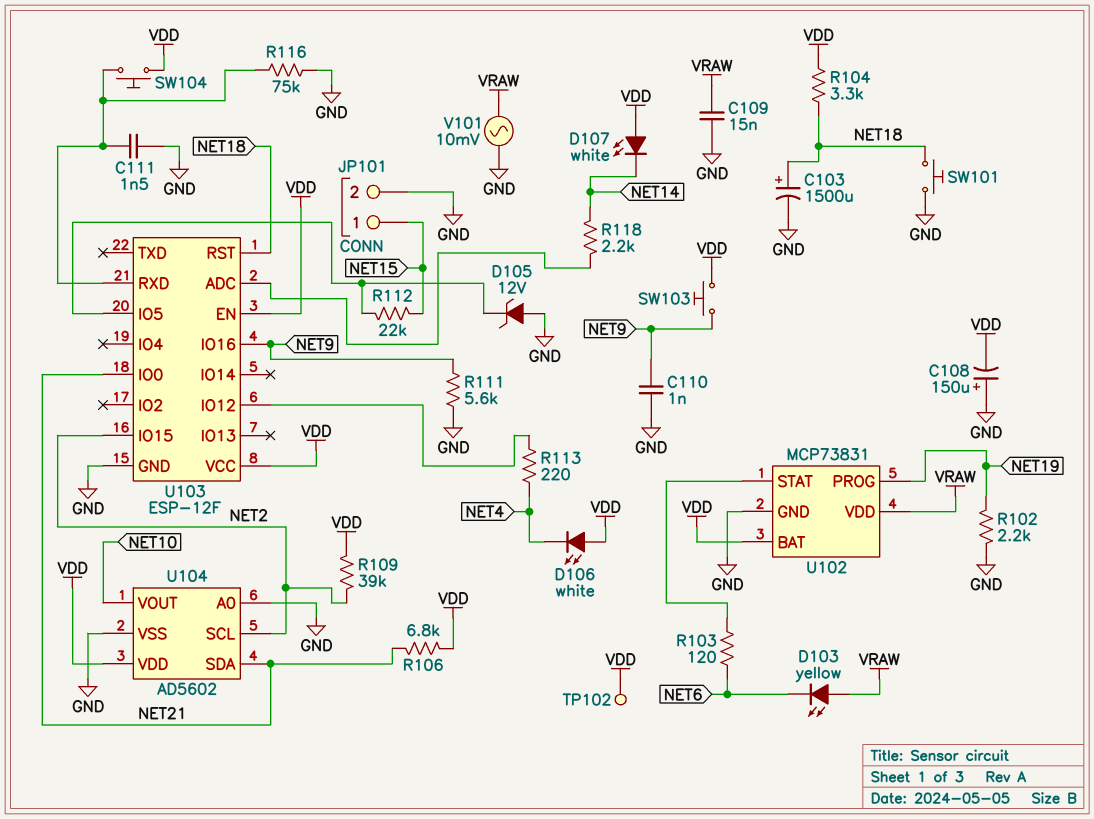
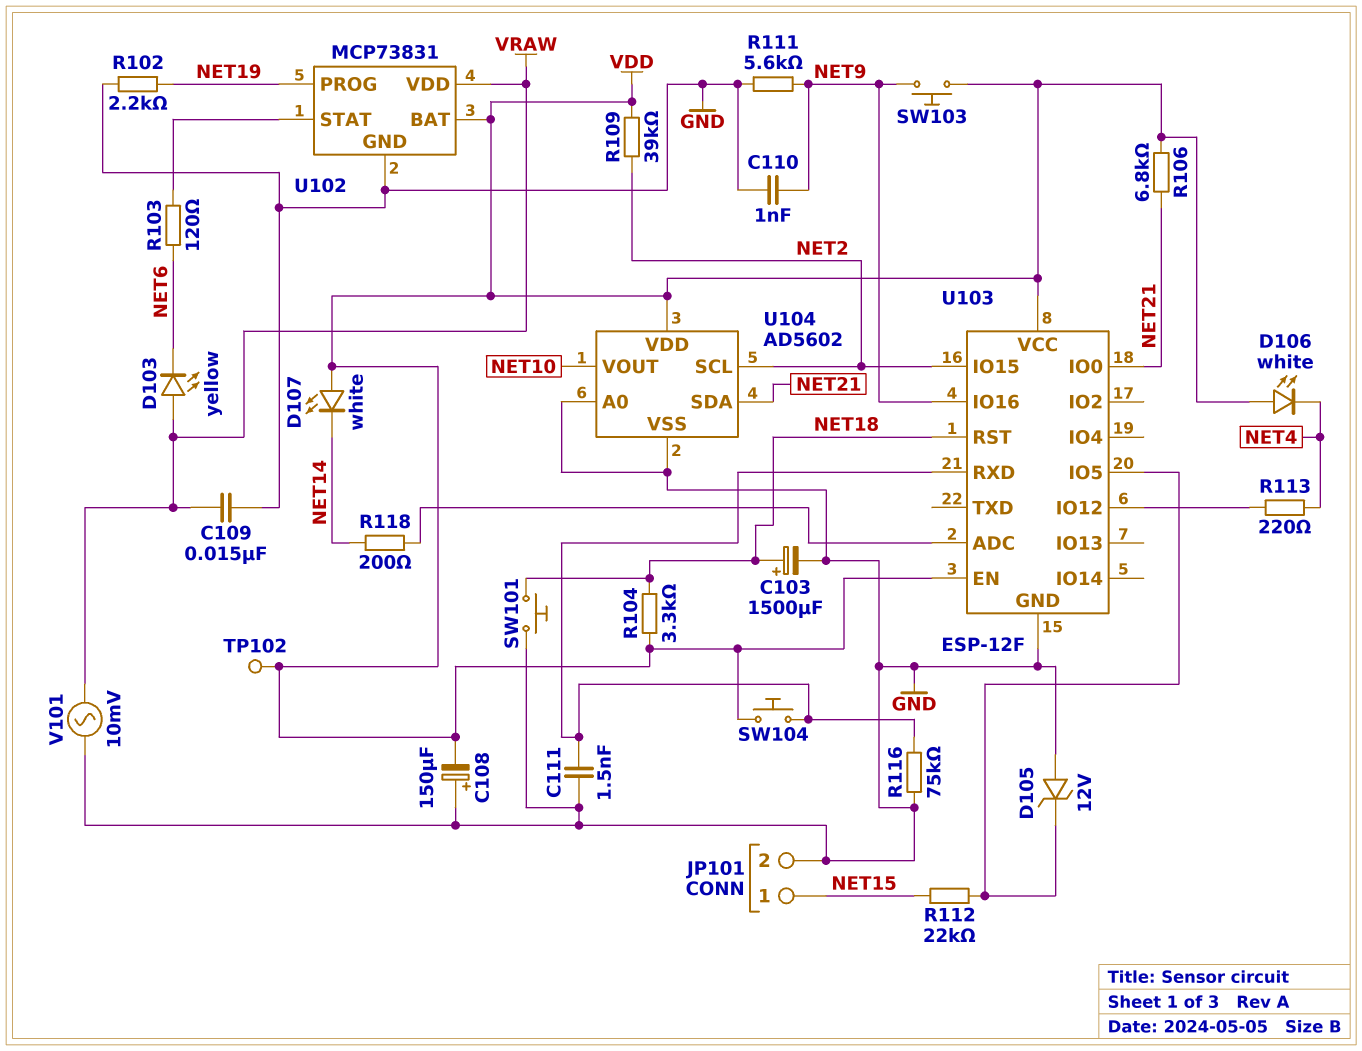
R118: 2.2k (NET14, U103/ADC) -> 200 (NET14, U103/ADC)

